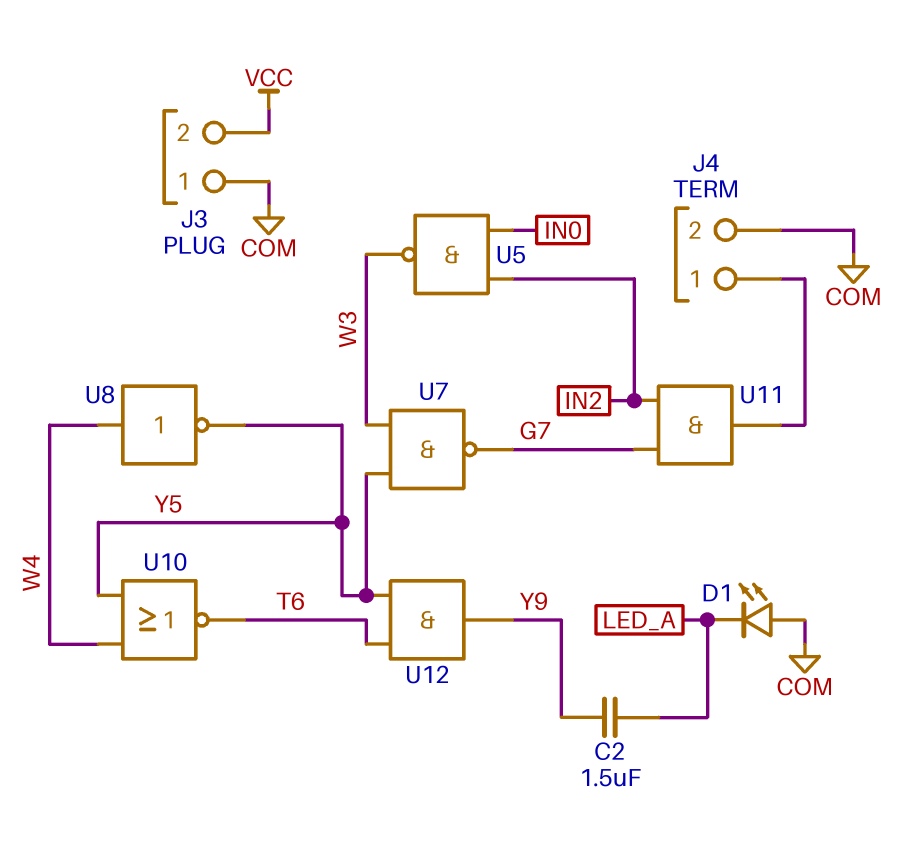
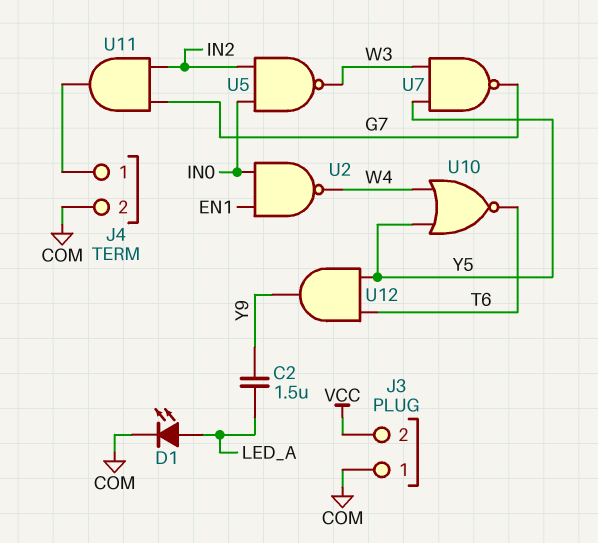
D1: LED (A COM, K LED_A) -> LED (A LED_A, K COM)
U2: none -> NAND (in EN1, in IN0, out W4)
U8: NOT (in W4, out Y5) -> none

